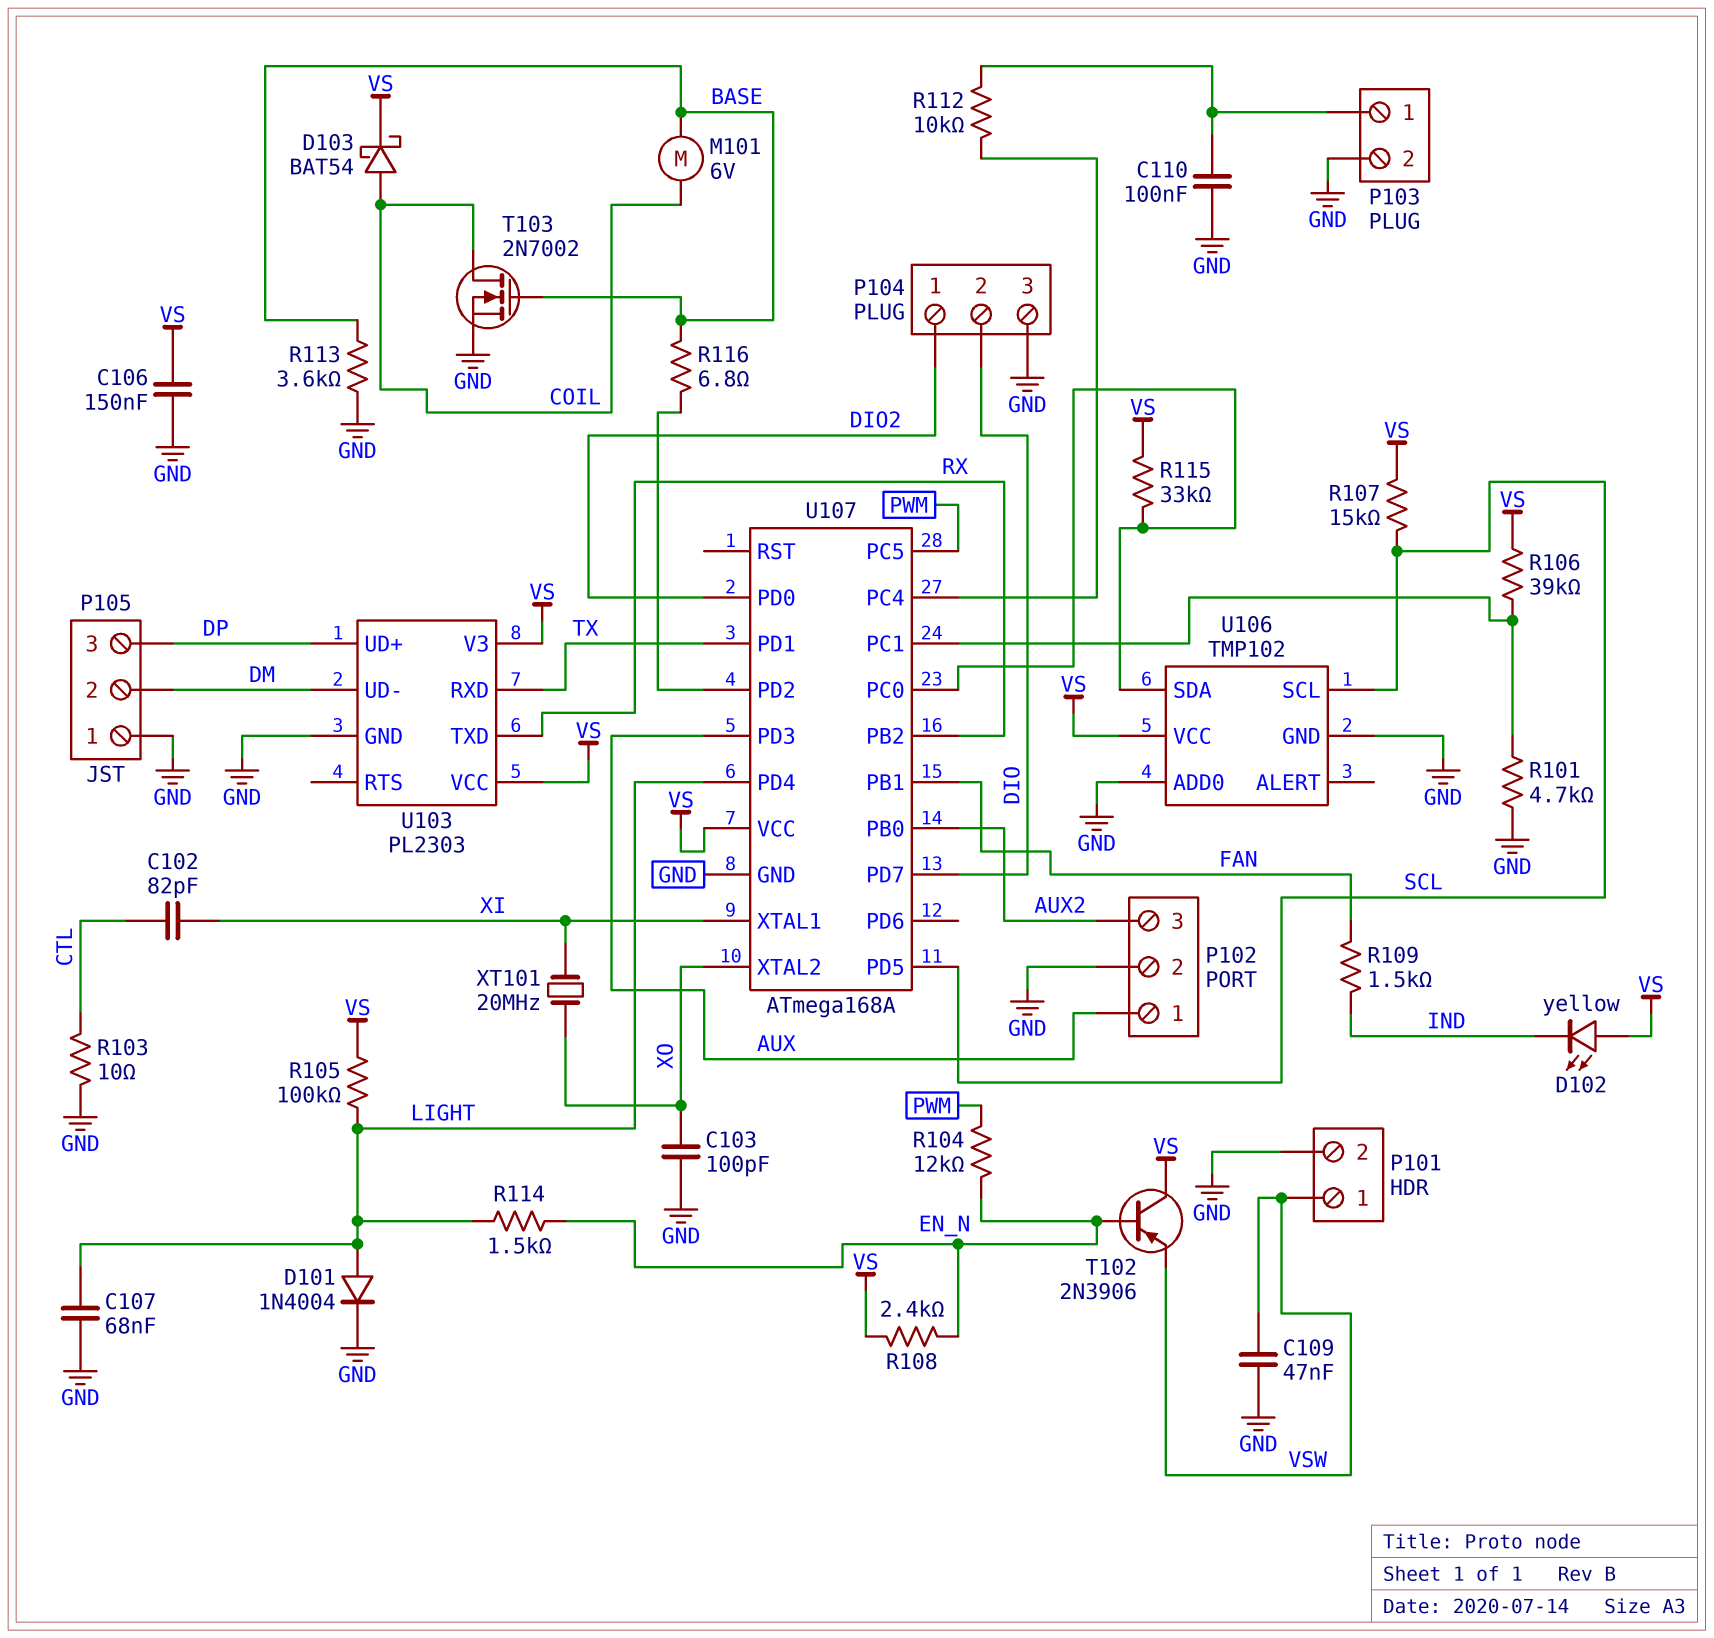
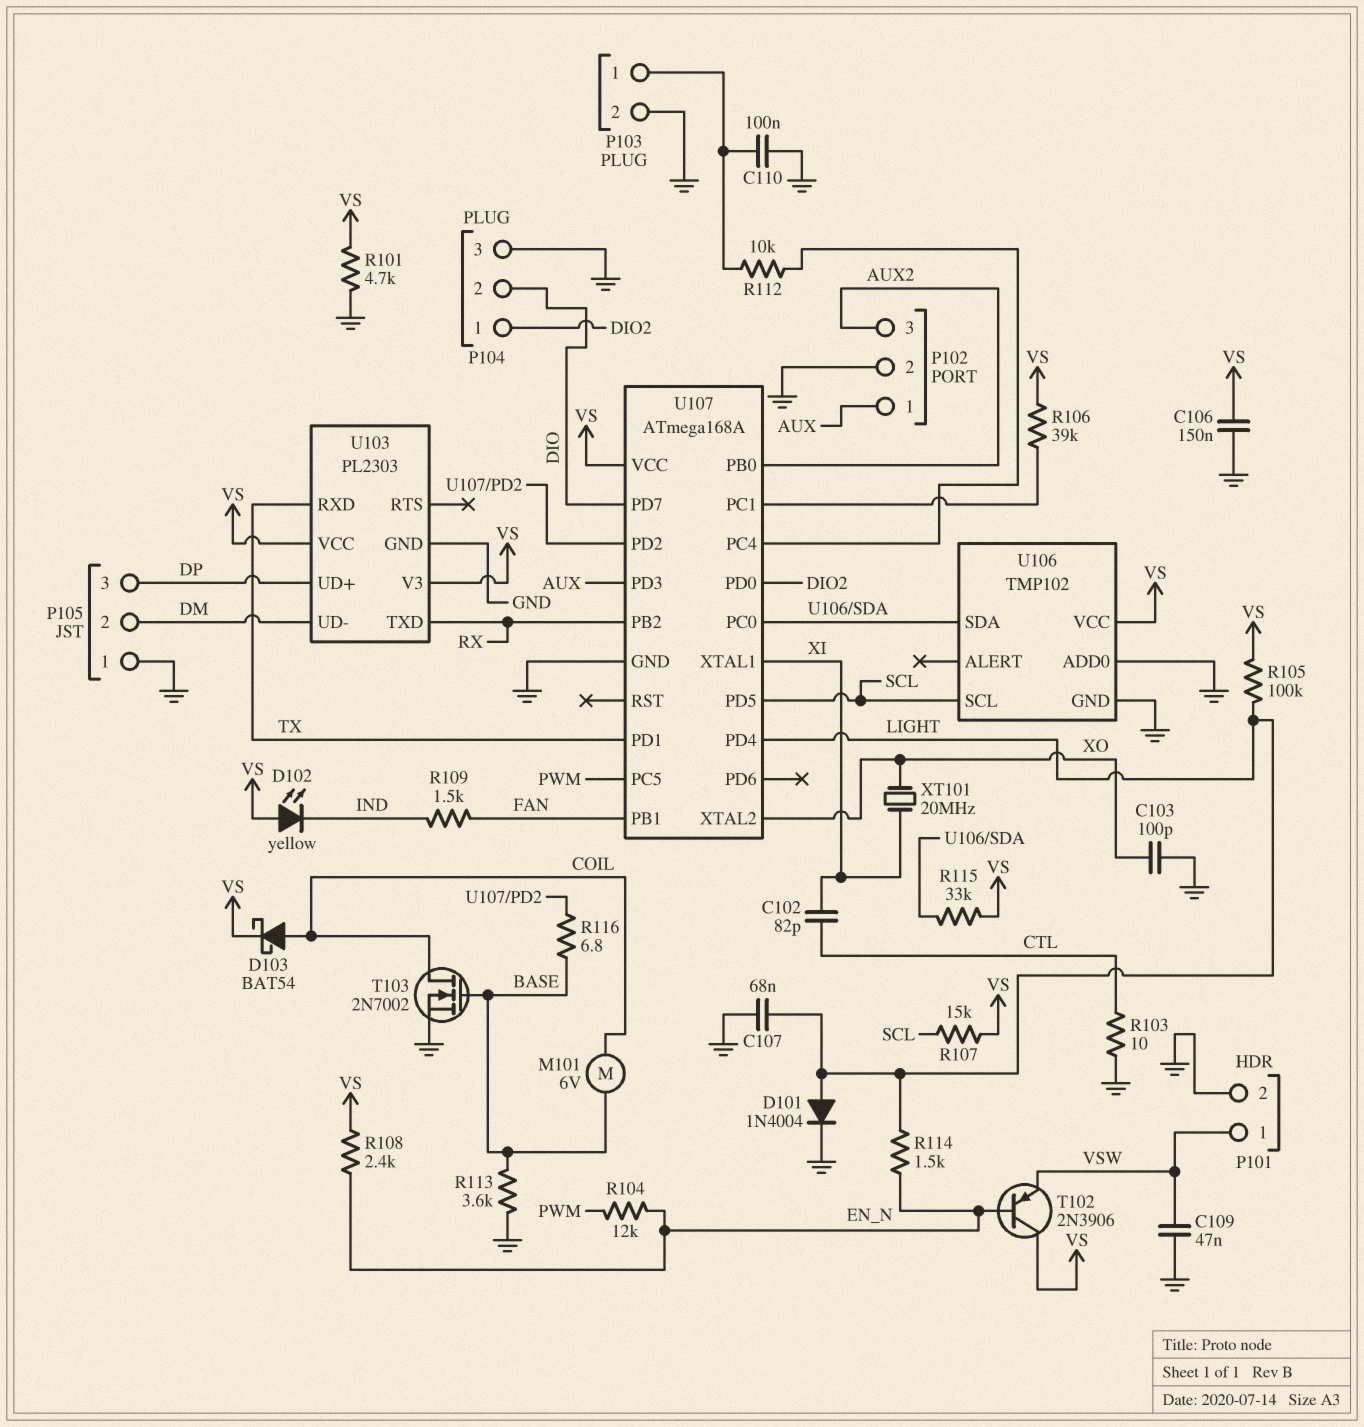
R101: 4.7k (GND, U107/PC1) -> 4.7k (GND, VS)

